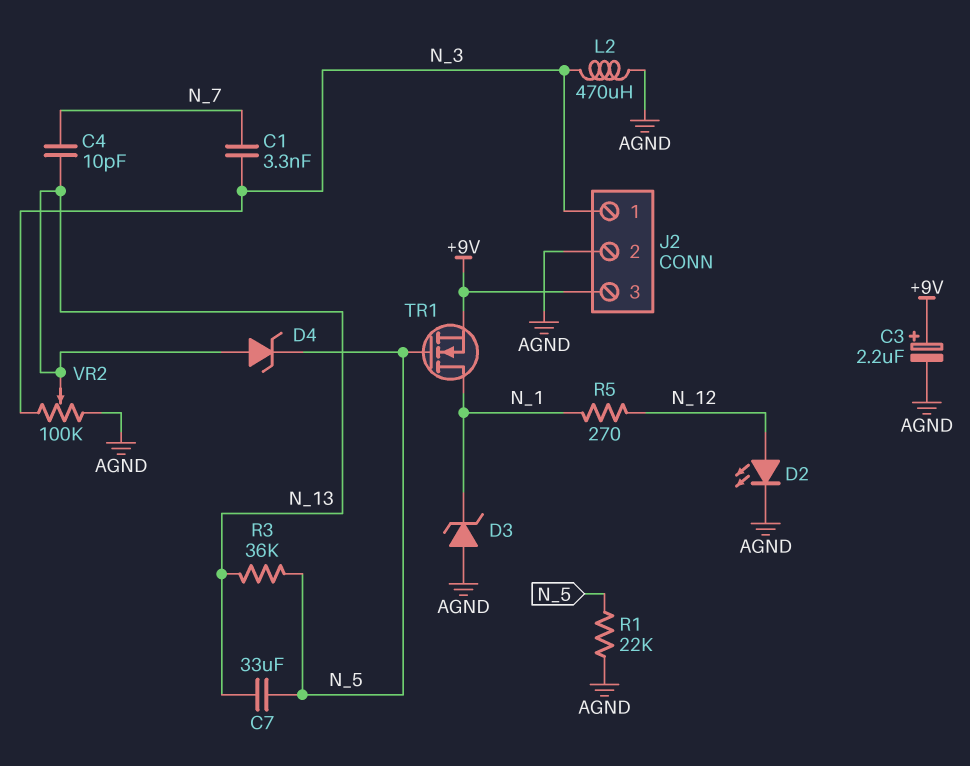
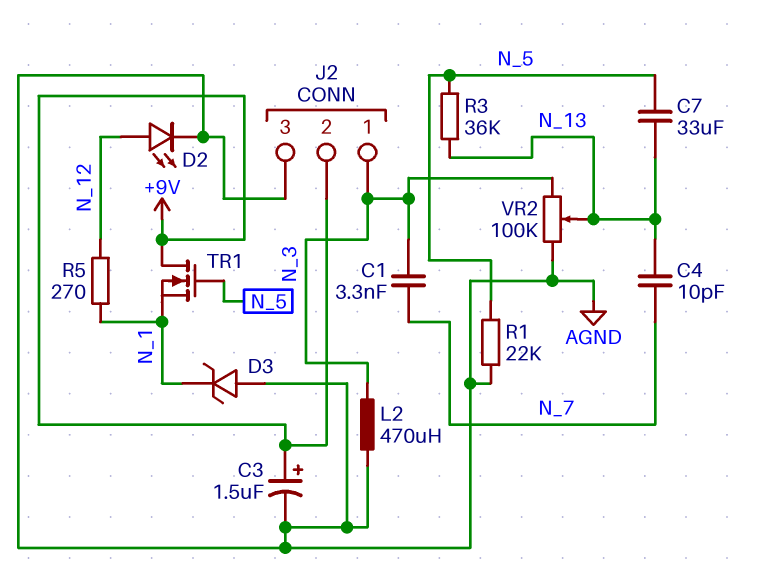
C3: 2.2uF (plus +9V, minus AGND) -> 1.5uF (plus +9V, minus AGND)
D4: zener (A N_13, K N_5) -> none
J2 pin 2: AGND -> +9V
J2 pin 3: +9V -> AGND
TR1: NMOS (G N_5, D N_1, S +9V) -> NMOS (G N_5, D +9V, S N_1)

